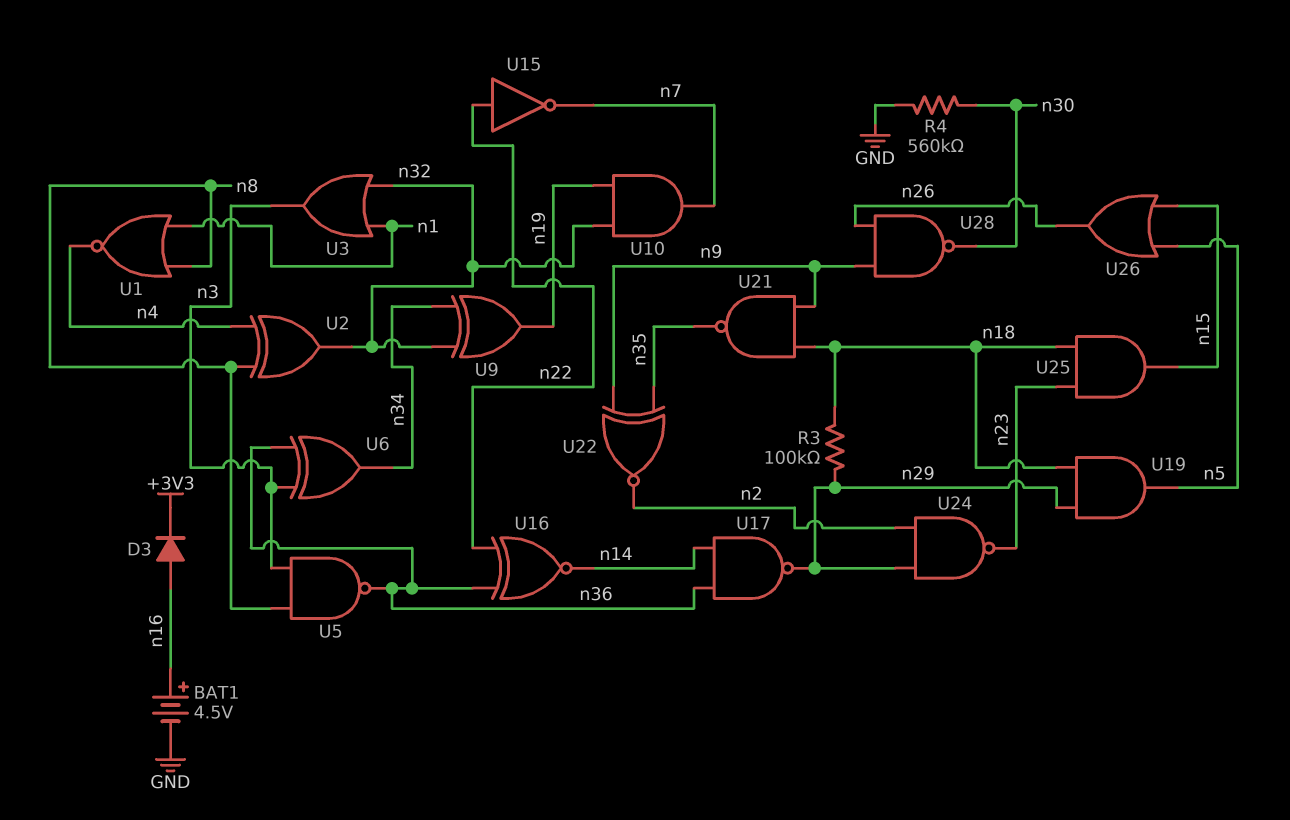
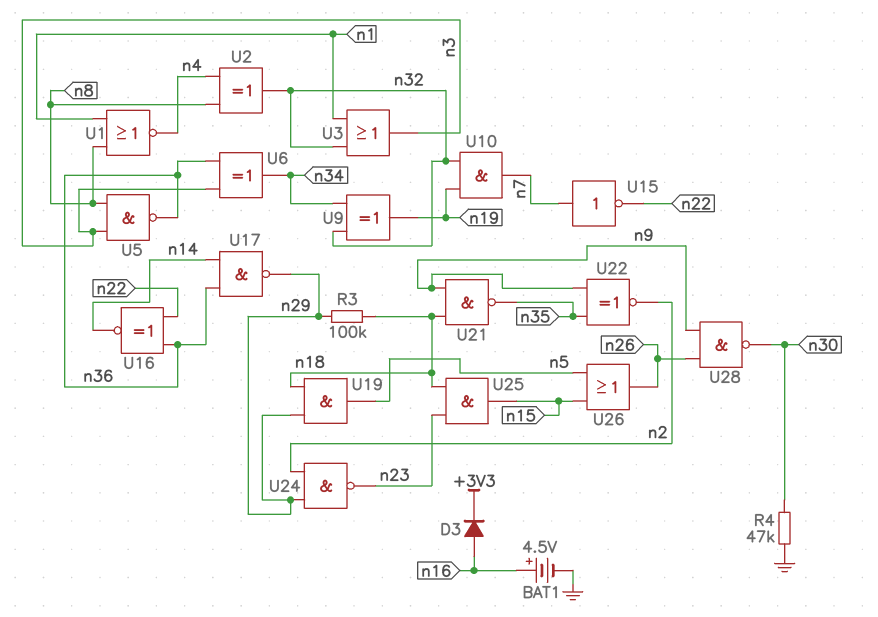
R4: 560k (GND, n30) -> 47k (GND, n30)
U15: NOT (in n22, out n7) -> NOT (in n7, out n22)

